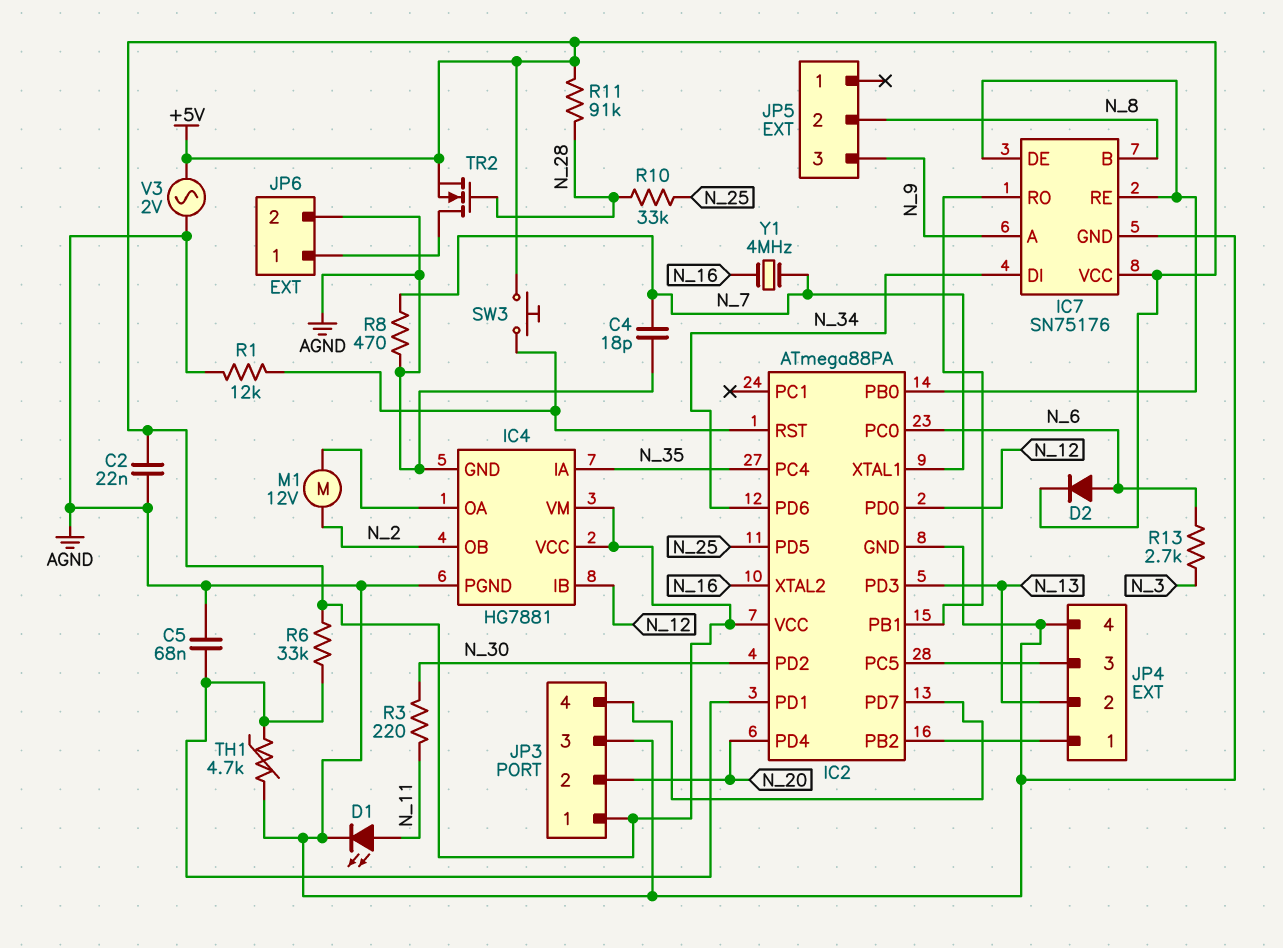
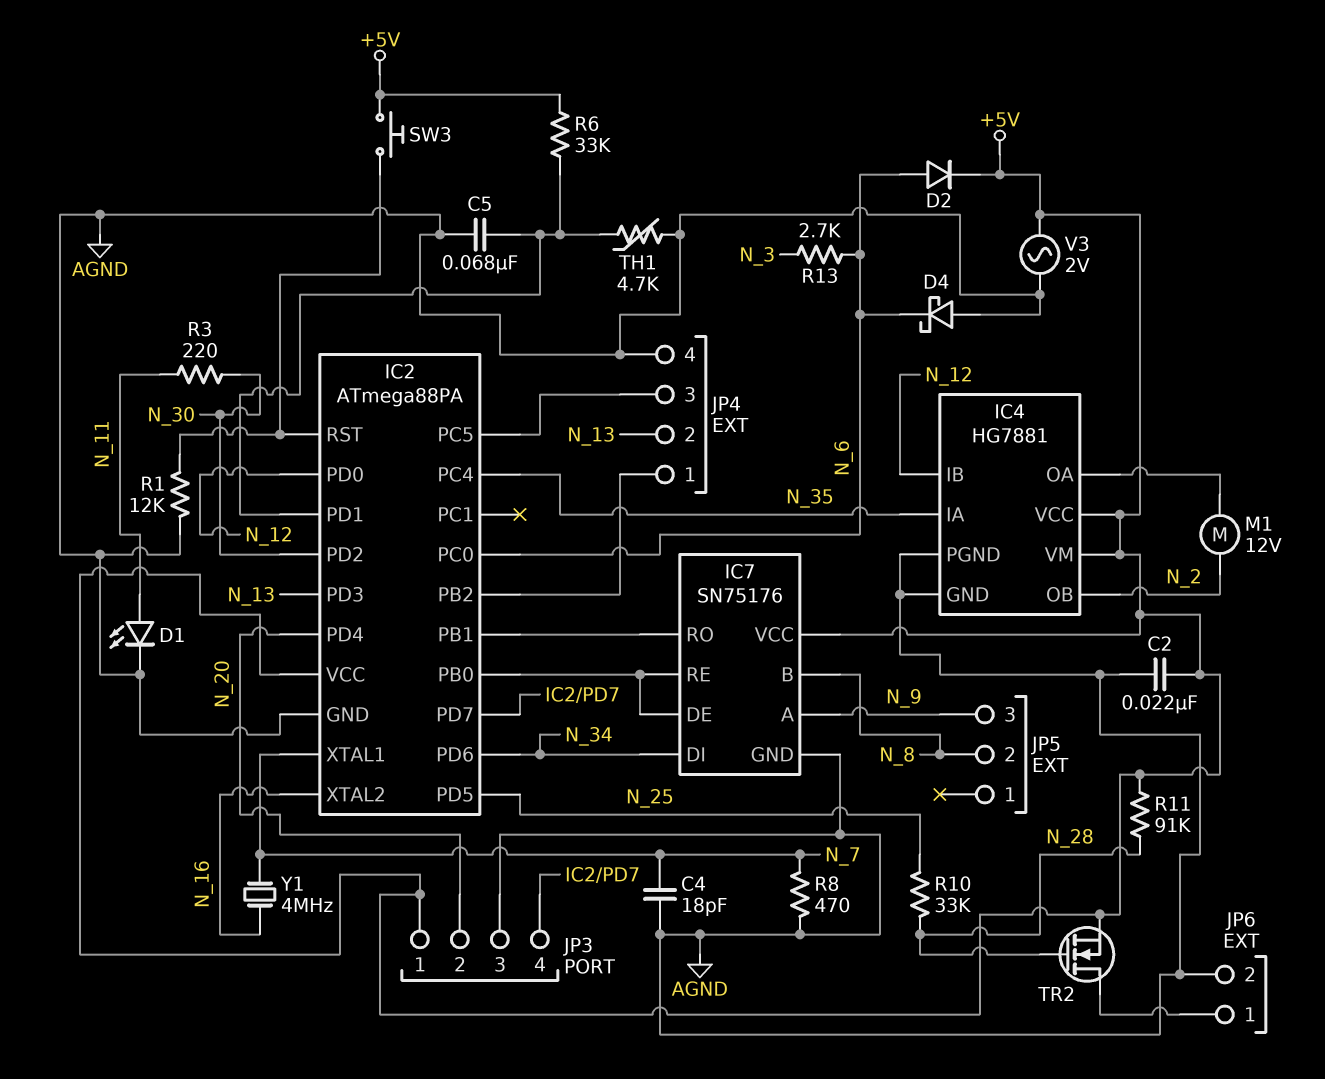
D4: none -> schottky (A AGND, K N_6)

